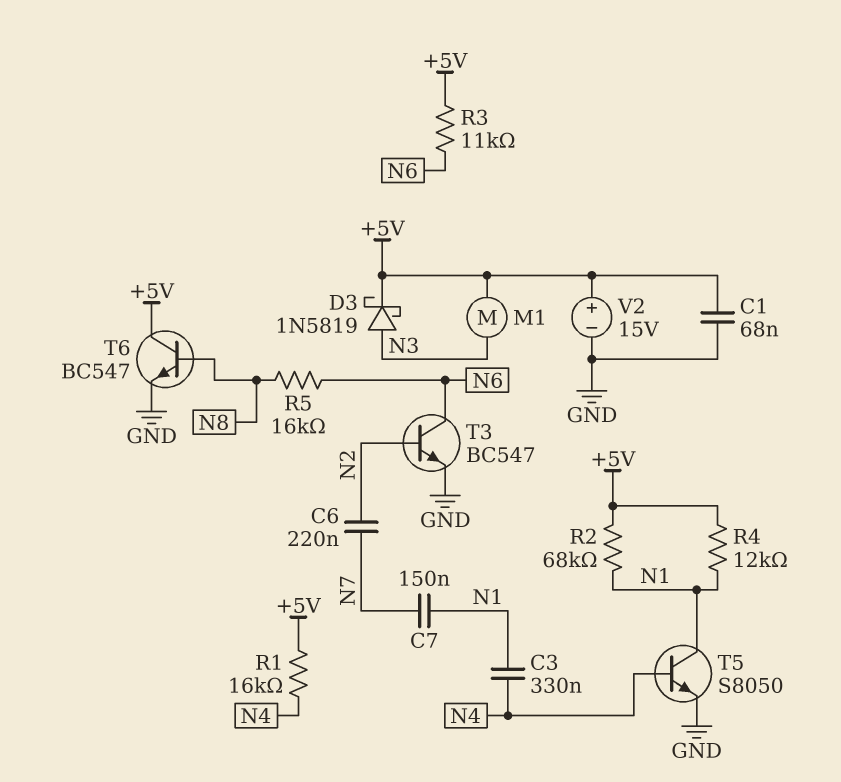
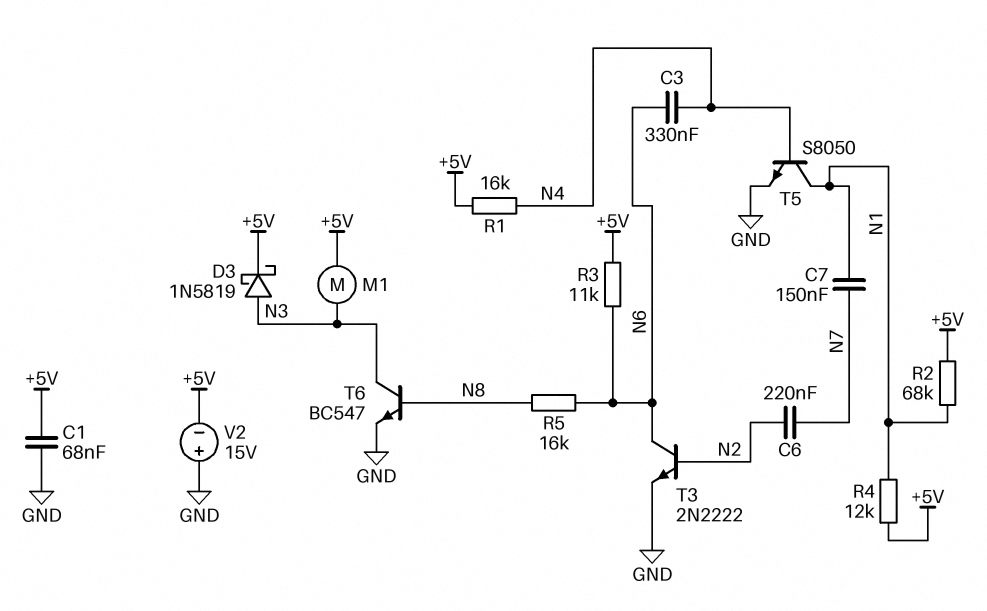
C3: 330nF (N1, N4) -> 330nF (N4, N6)
T3: NPN BC547 (B N2, C N6, E GND) -> NPN 2N2222 (B N2, C N6, E GND)
T6: NPN BC547 (B N8, C +5V, E GND) -> NPN BC547 (B N8, C N3, E GND)
V2: 15V (plus +5V, minus GND) -> 15V (plus GND, minus +5V)

